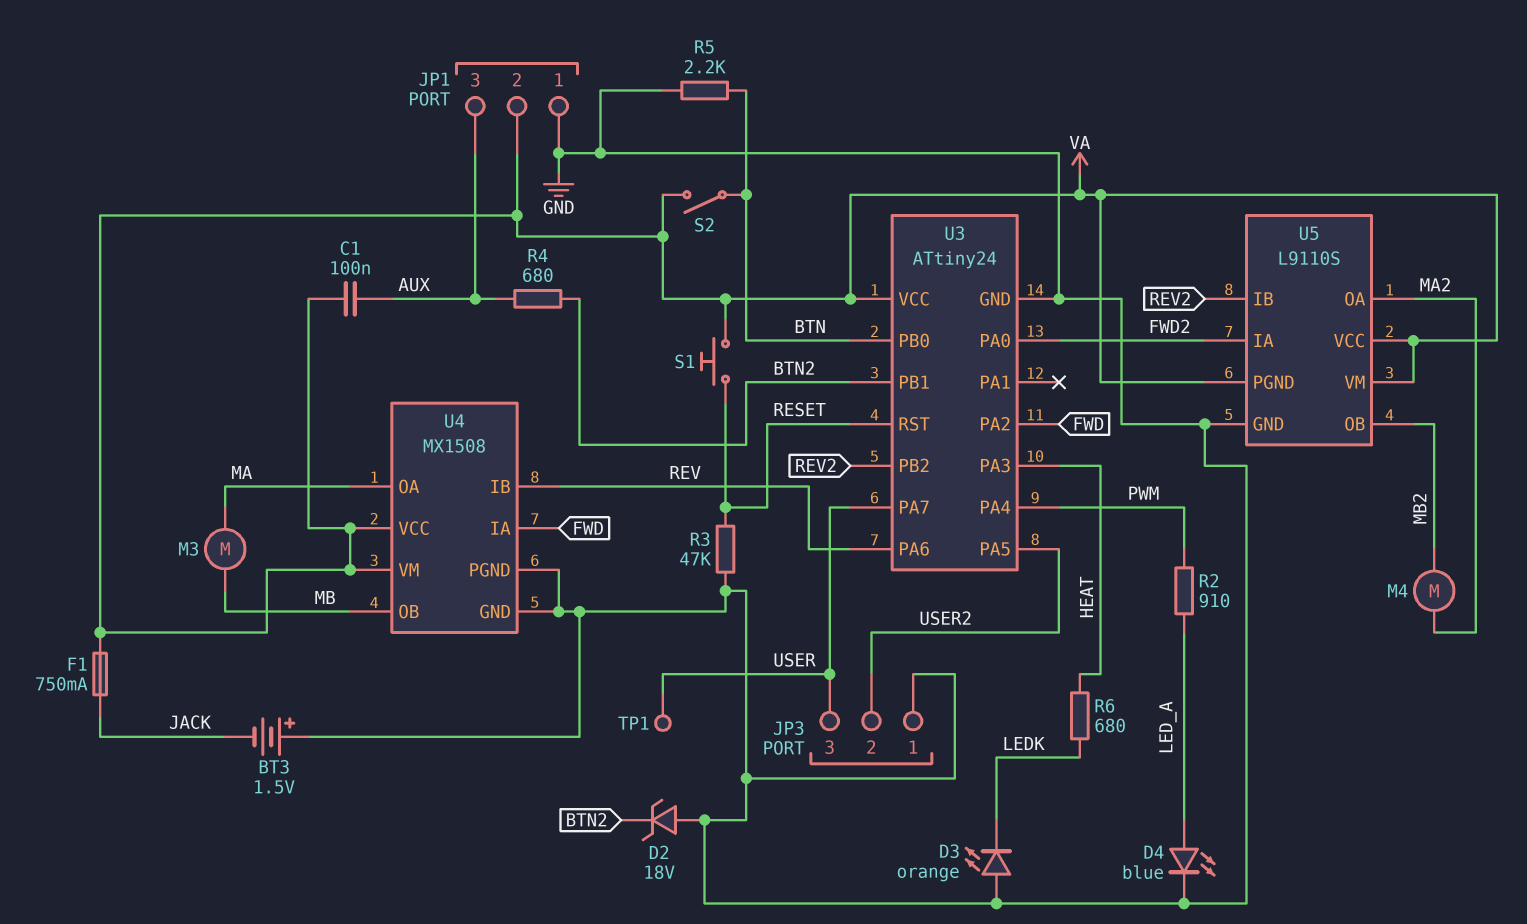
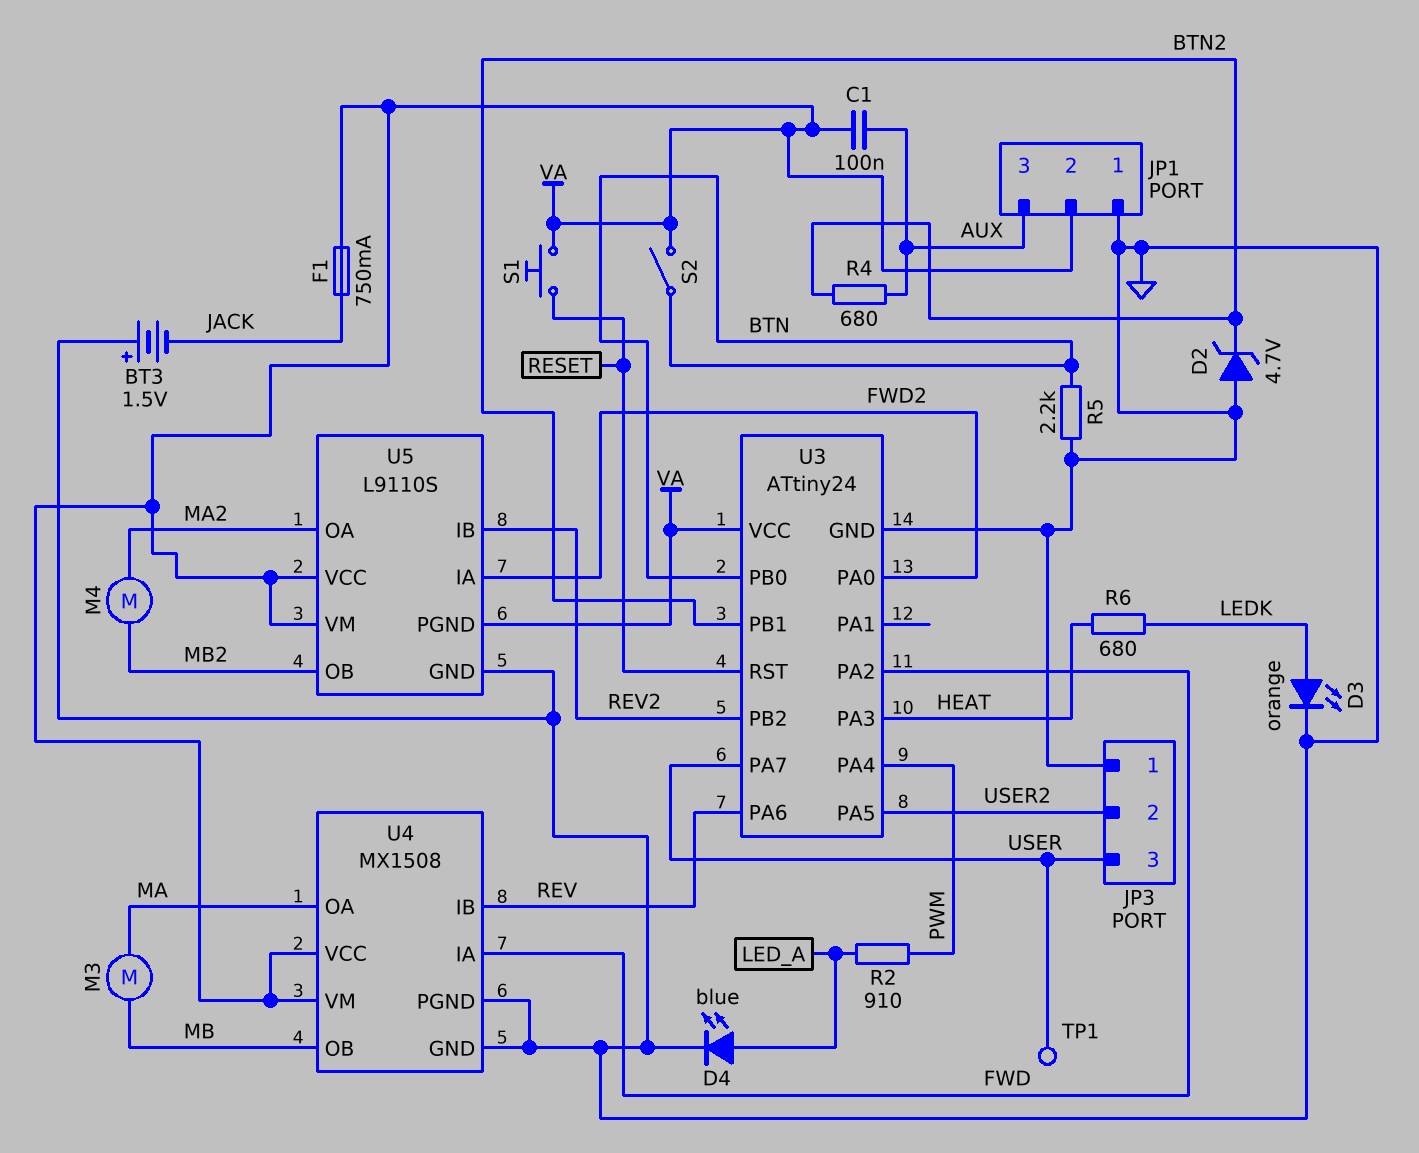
D2: zener 18V (A GND, K BTN2) -> zener 4.7V (A GND, K BTN2)
D3: LED orange (A GND, K LEDK) -> LED orange (A LEDK, K GND)
R3: 47k (GND, RESET) -> none

